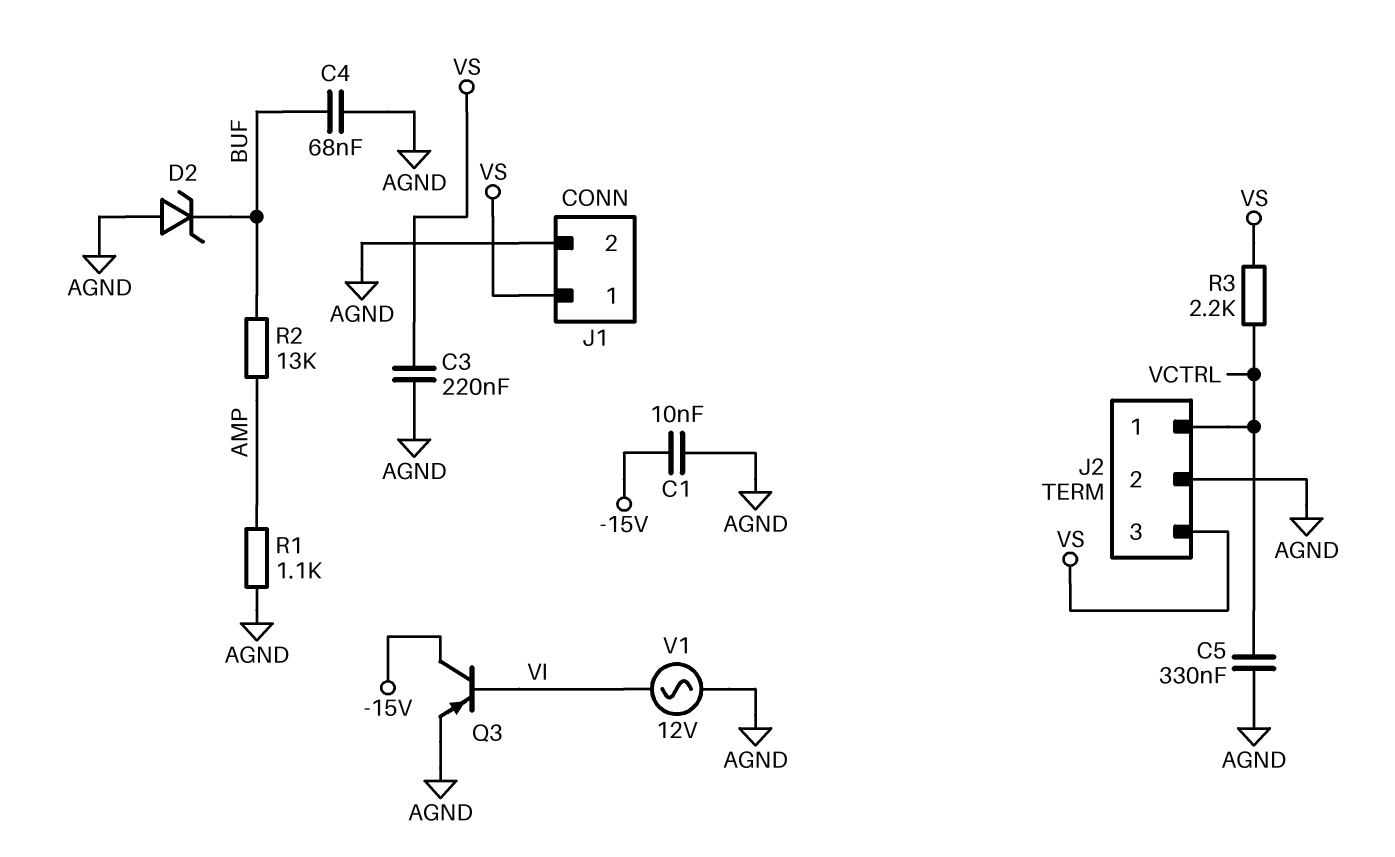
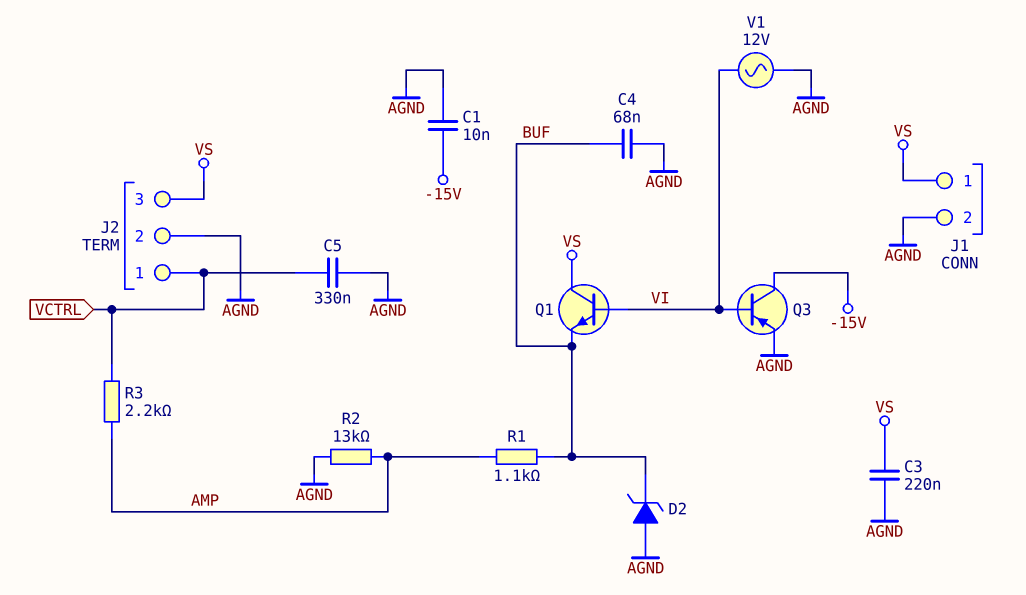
Q1: none -> NPN (B VI, C VS, E BUF)
R1: 1.1k (AGND, AMP) -> 1.1k (AMP, BUF)
R2: 13k (AMP, BUF) -> 13k (AGND, AMP)
R3: 2.2k (VCTRL, VS) -> 2.2k (AMP, VCTRL)

